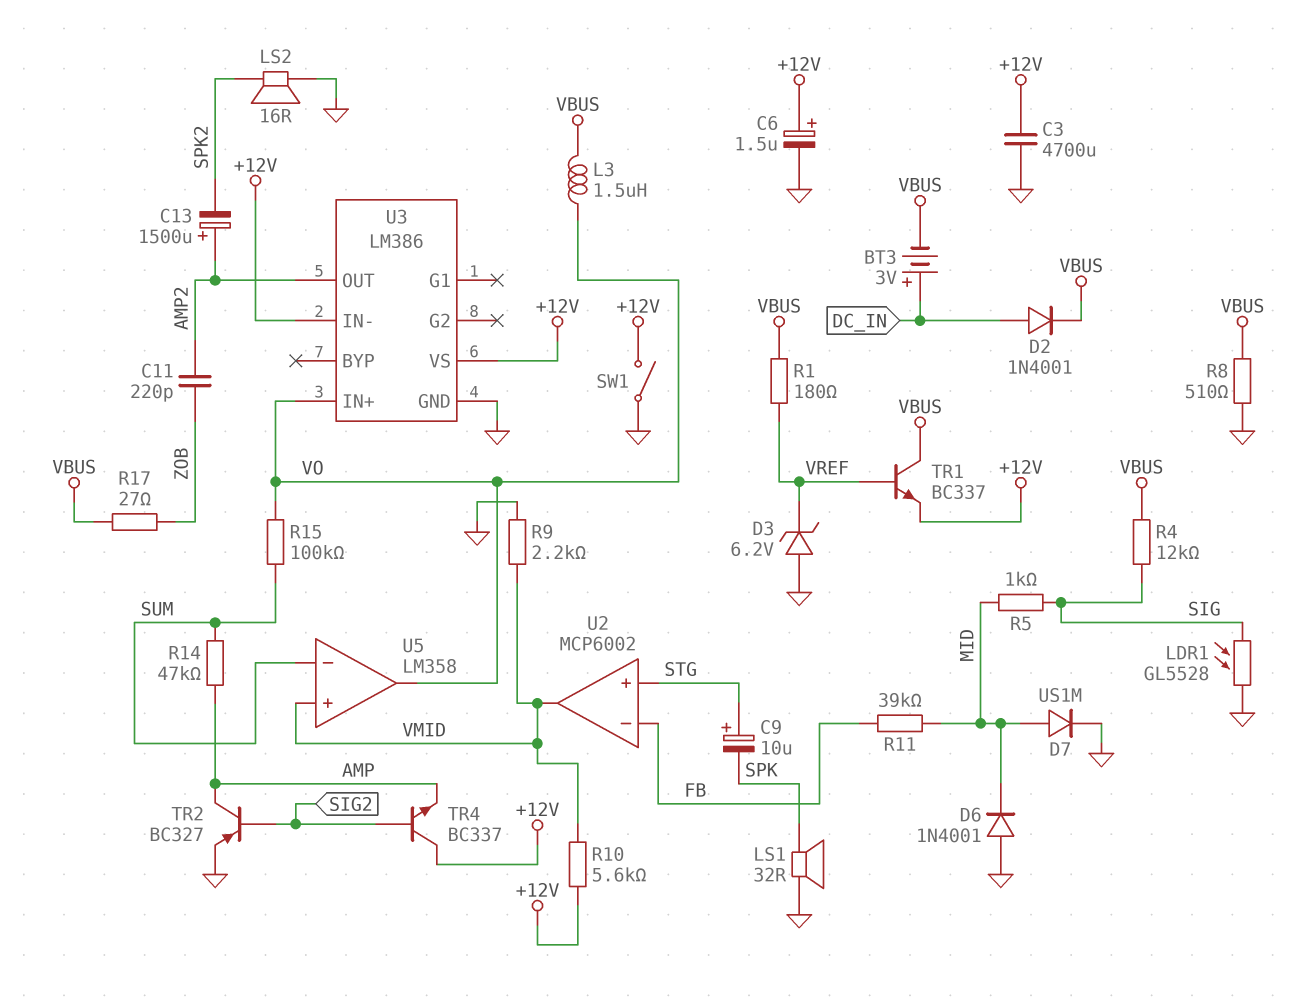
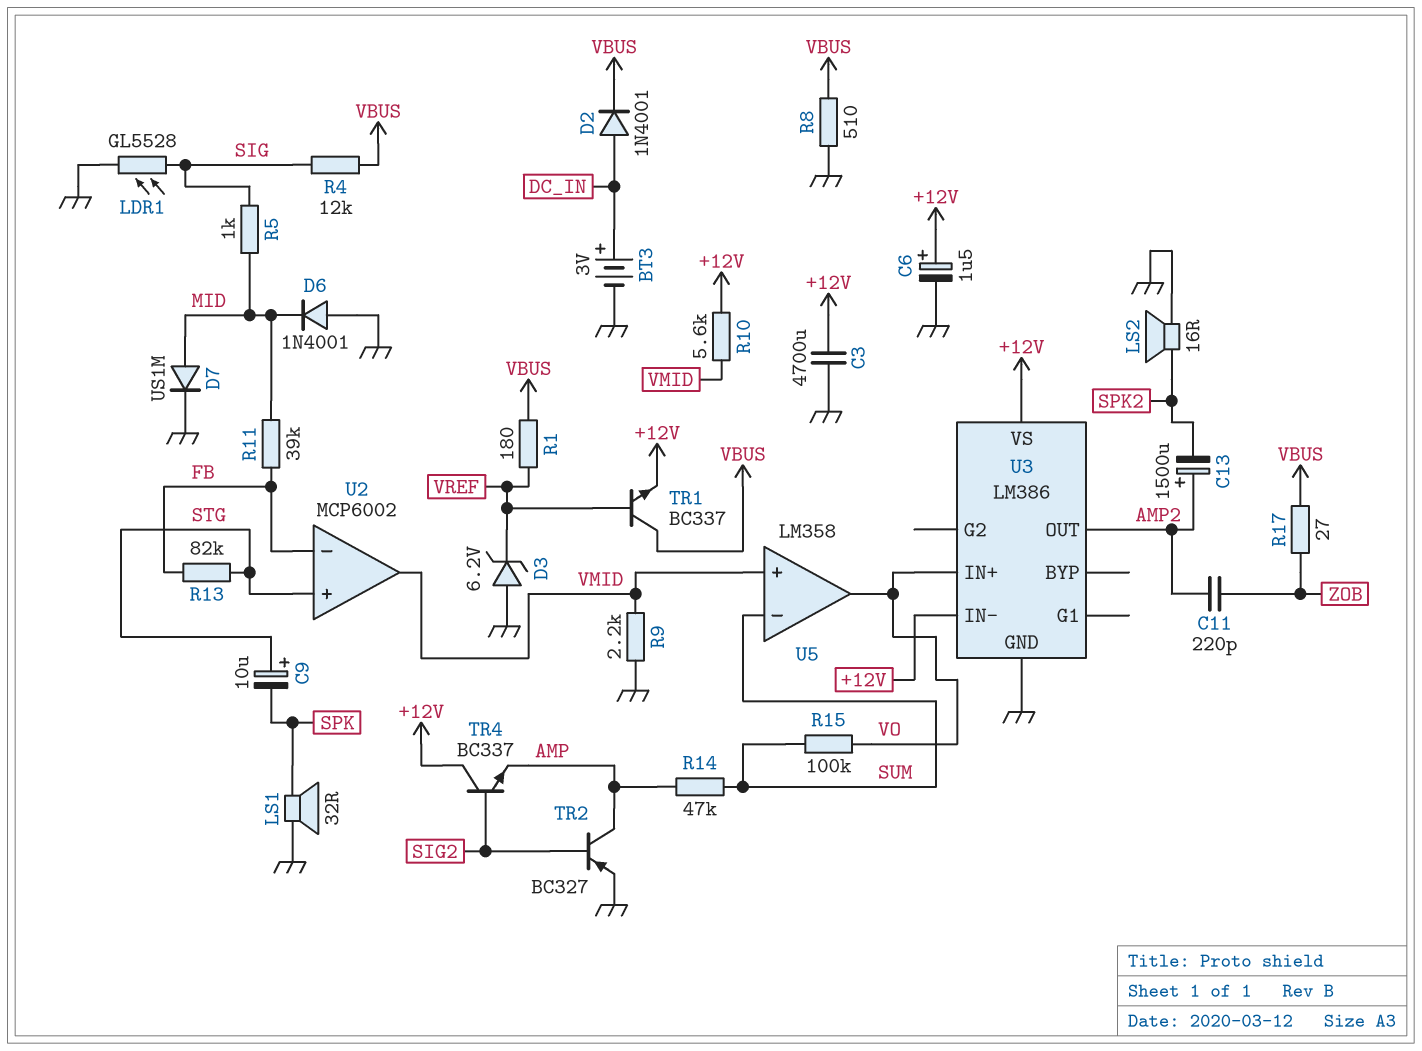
BT3: 3V (plus DC_IN, minus VBUS) -> 3V (plus DC_IN, minus GND)
L3: 1.5uH (VBUS, VO) -> none
R13: none -> 82k (FB, STG)
SW1: switch (+12V, GND) -> none

